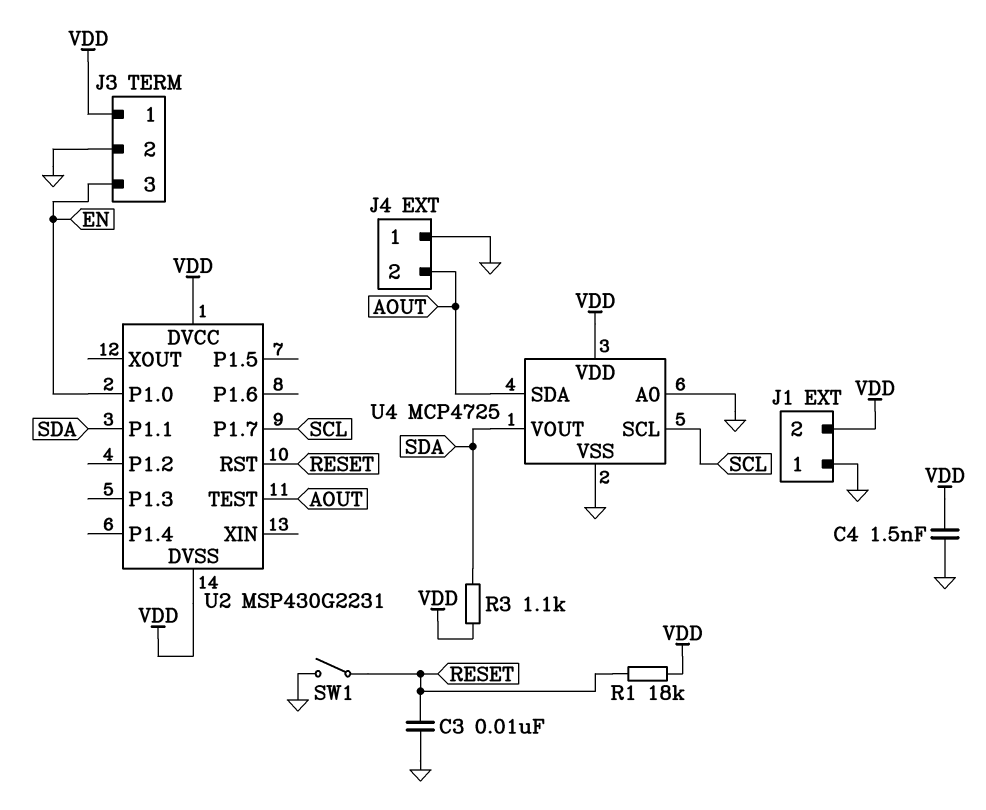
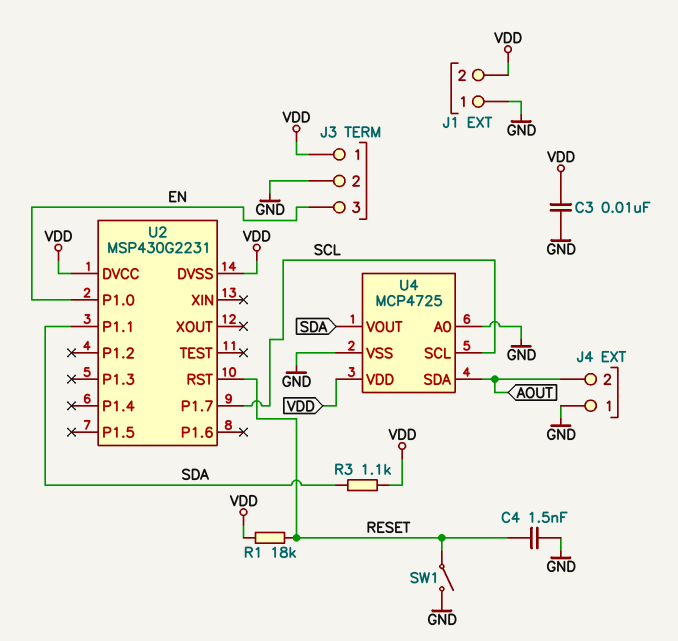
C3: 10nF (GND, RESET) -> 10nF (GND, VDD)
C4: 1.5nF (GND, VDD) -> 1.5nF (GND, RESET)
U2 pin TEST: AOUT -> none

